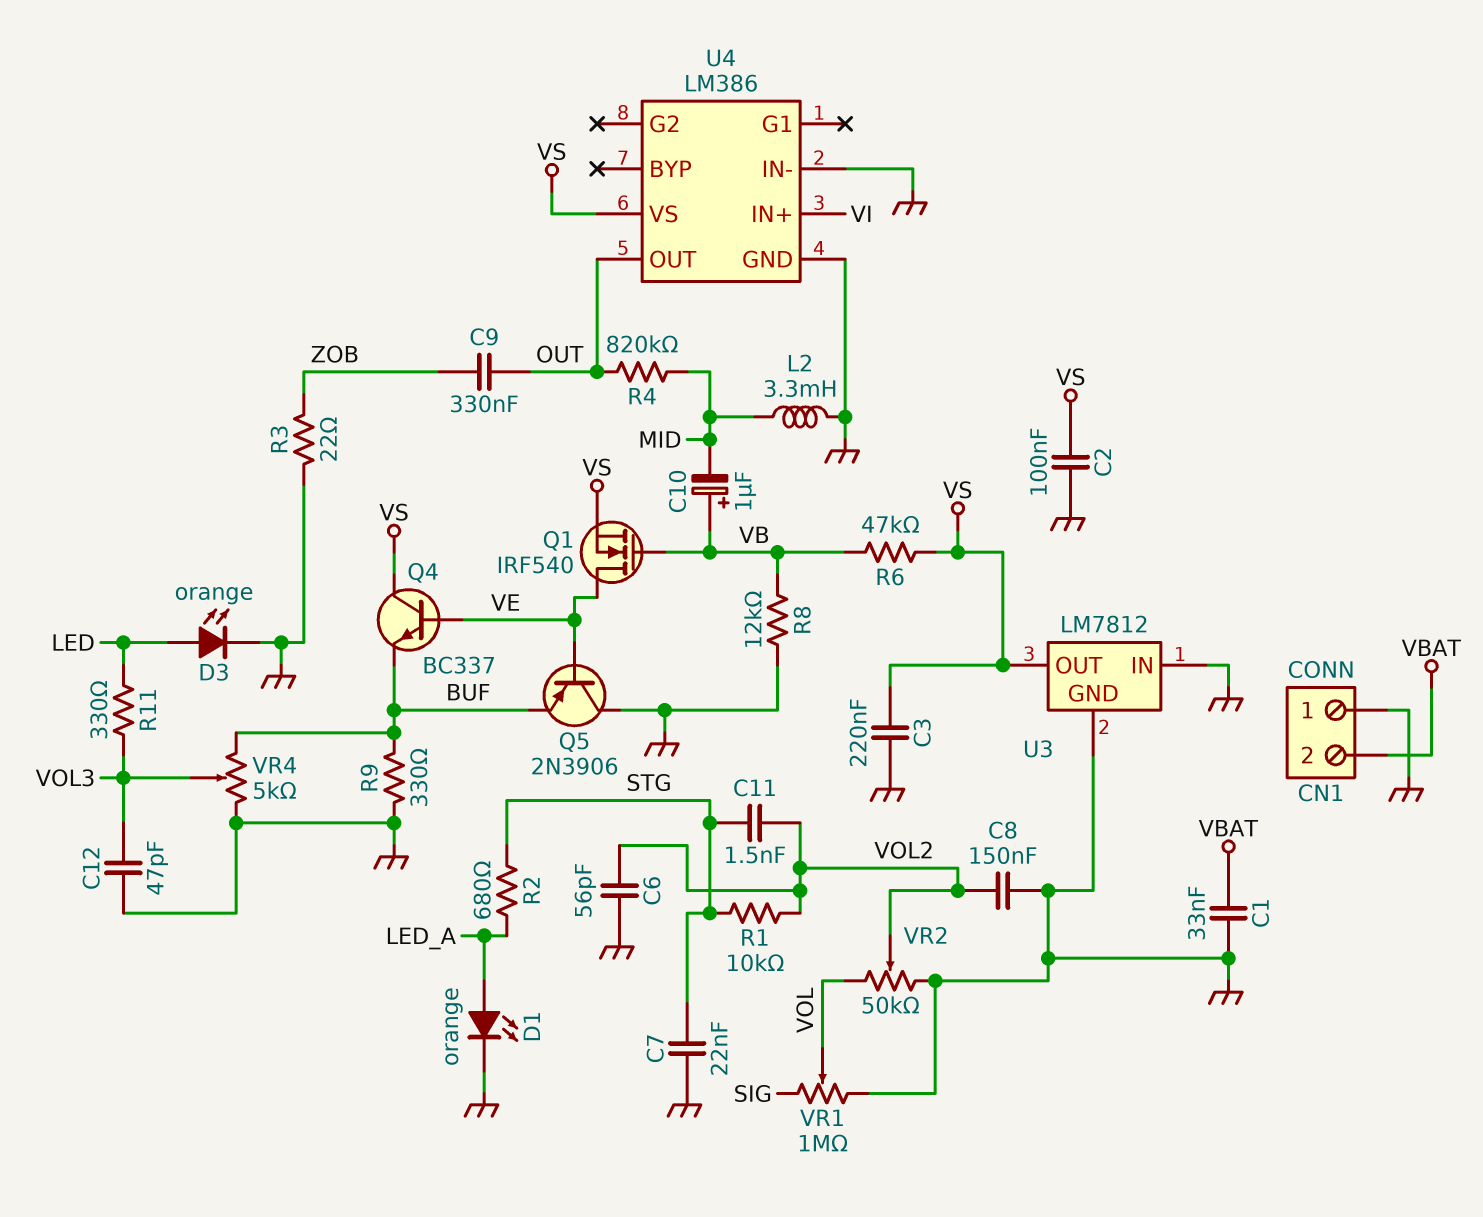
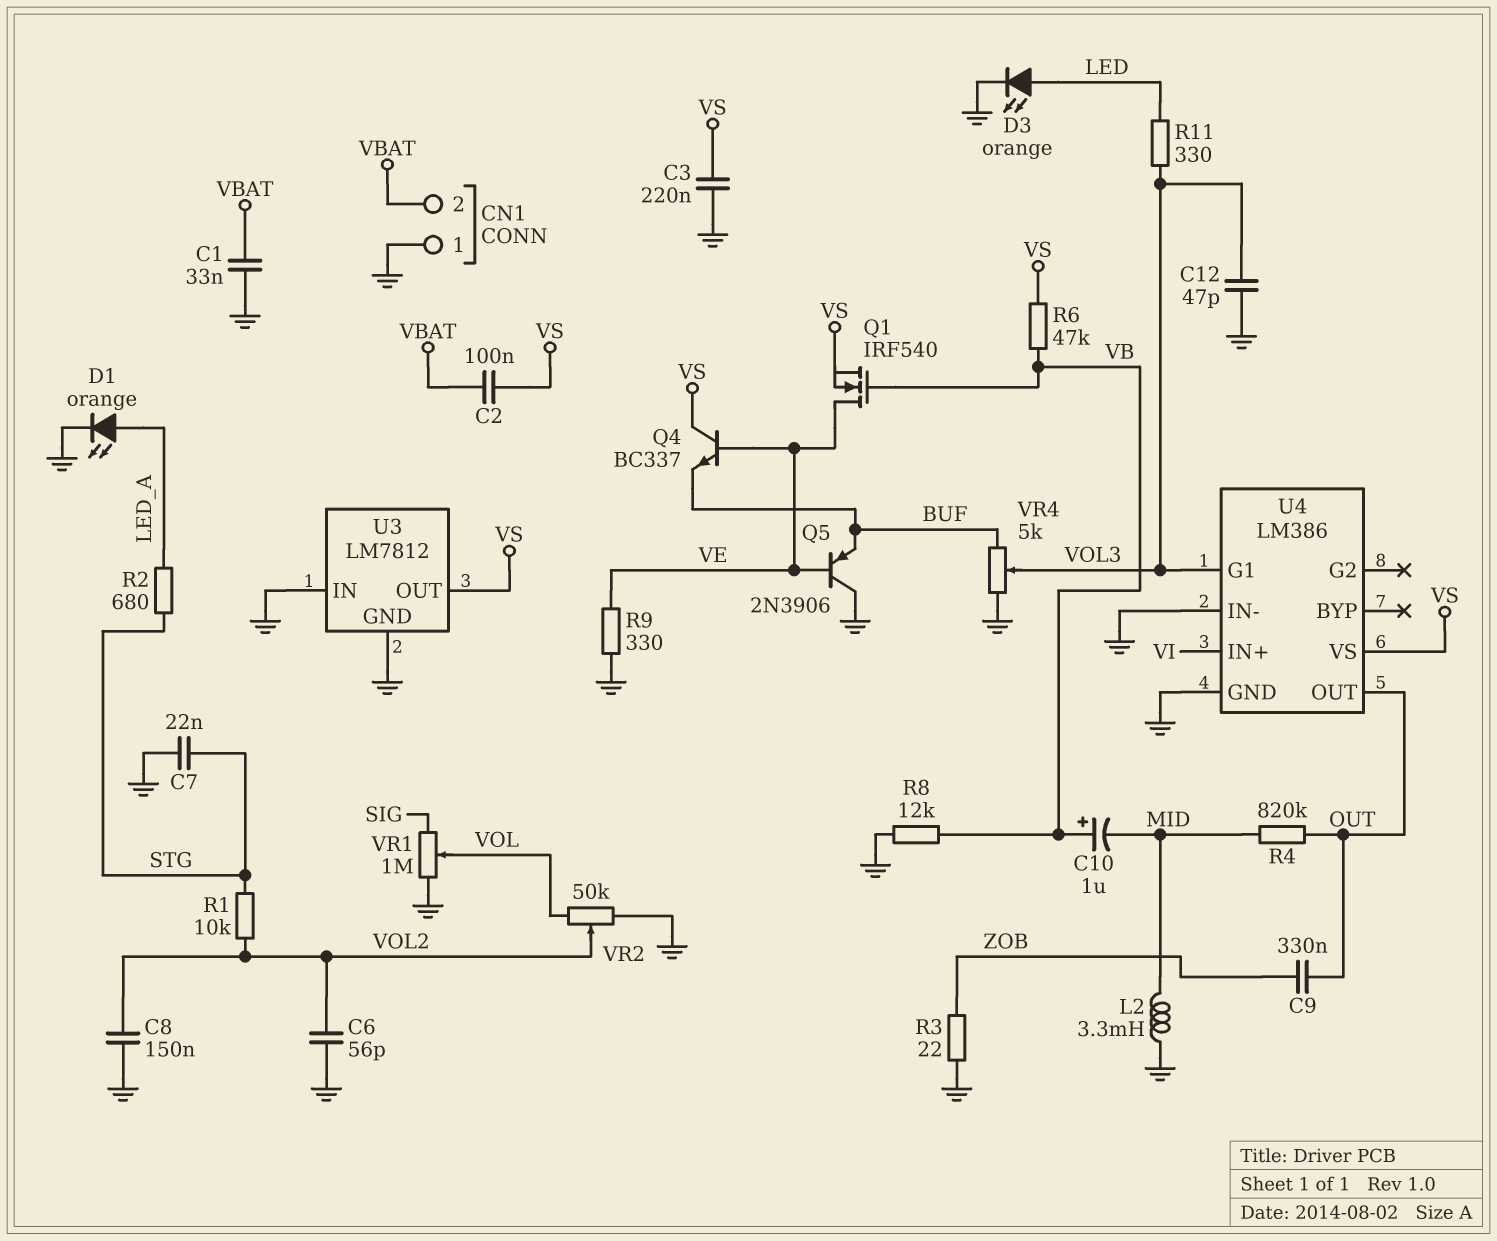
C2: 100nF (GND, VS) -> 100nF (VBAT, VS)
C11: 1.5nF (STG, VOL2) -> none
R9: 330 (BUF, GND) -> 330 (GND, VE)
U4 pin G1: none -> VOL3

